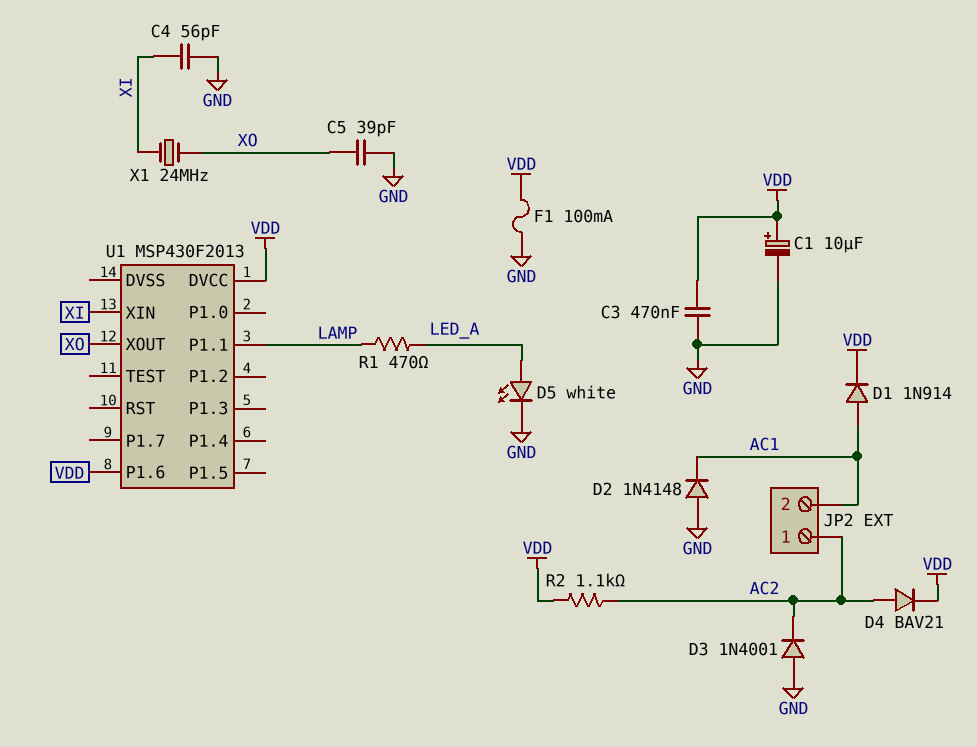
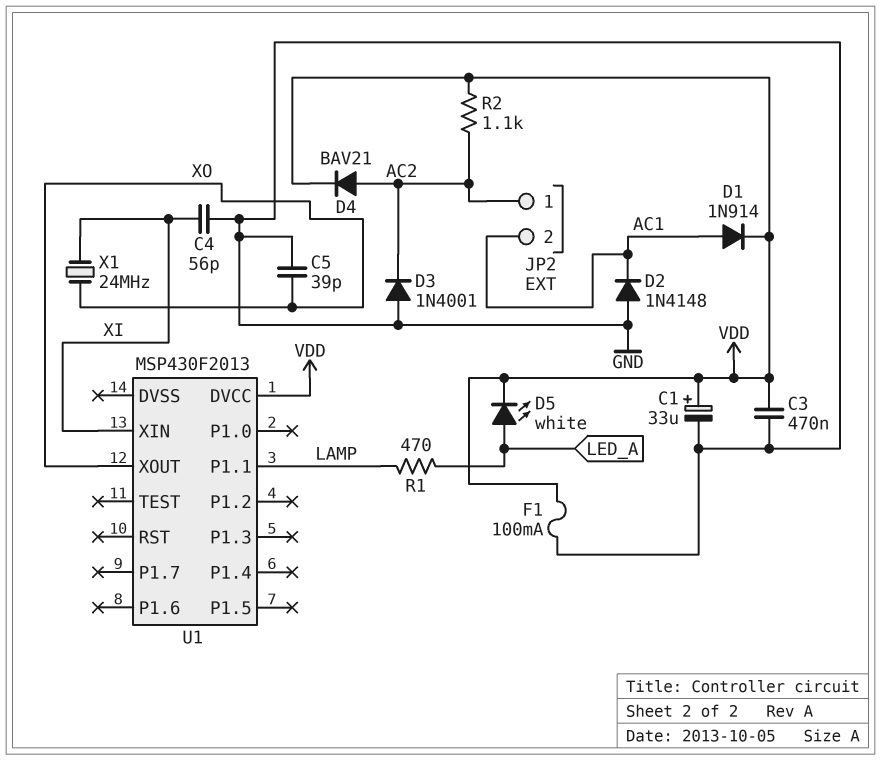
C1: 10uF (plus VDD, minus GND) -> 33uF (plus VDD, minus GND)
D5: LED white (A LED_A, K GND) -> LED white (A LED_A, K VDD)
U1 pin P1.6: VDD -> none

